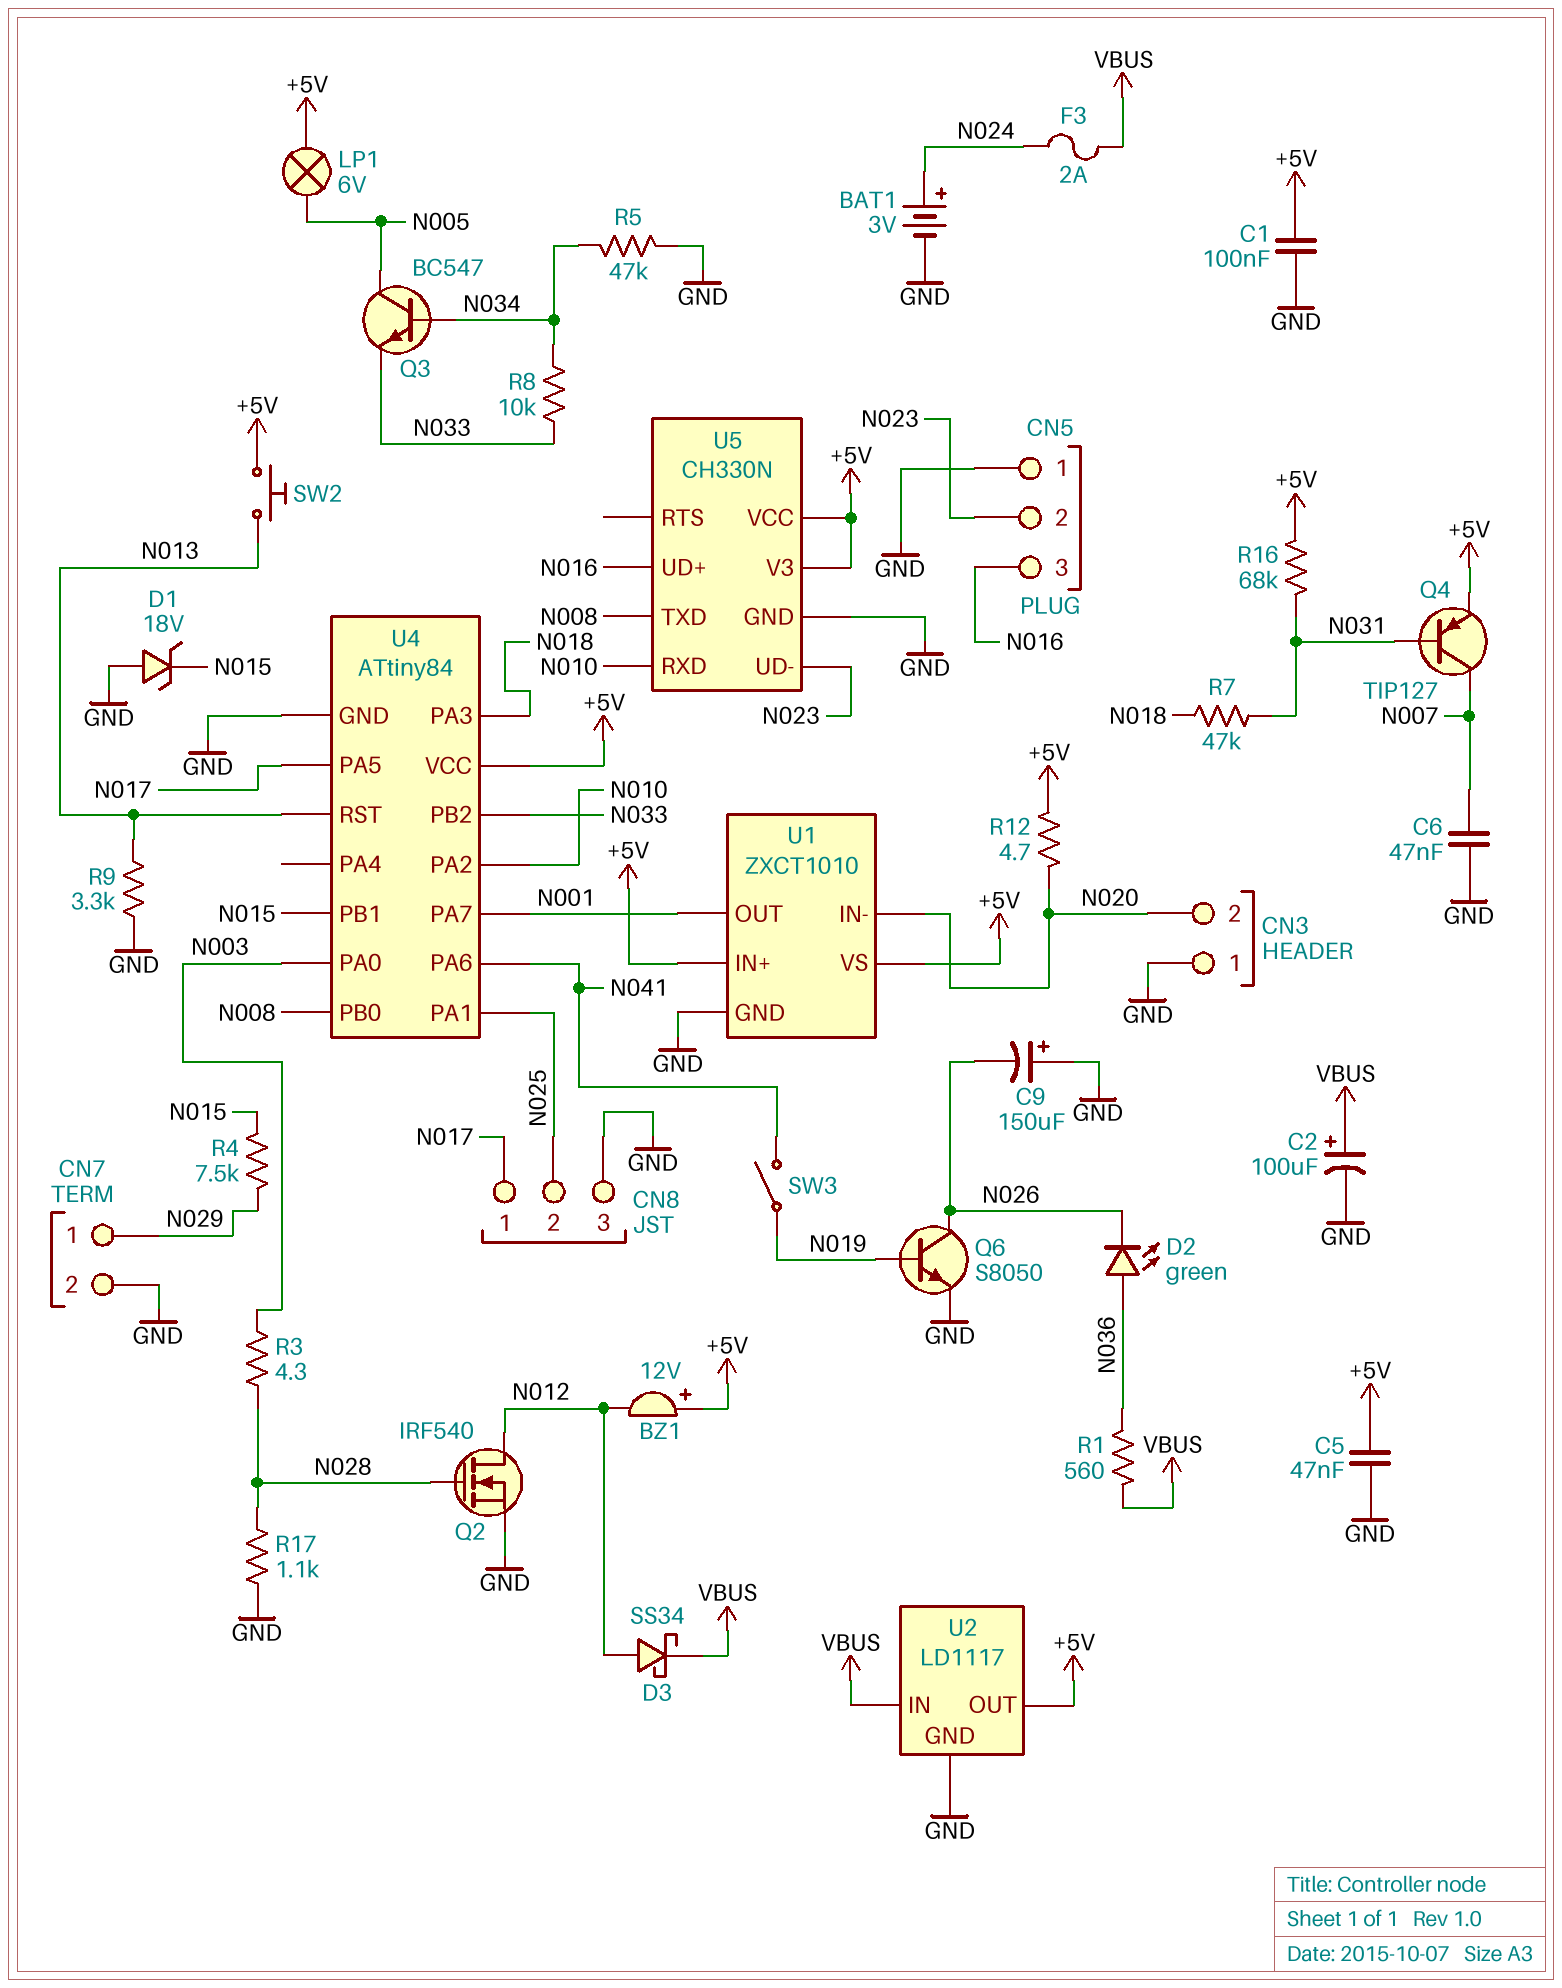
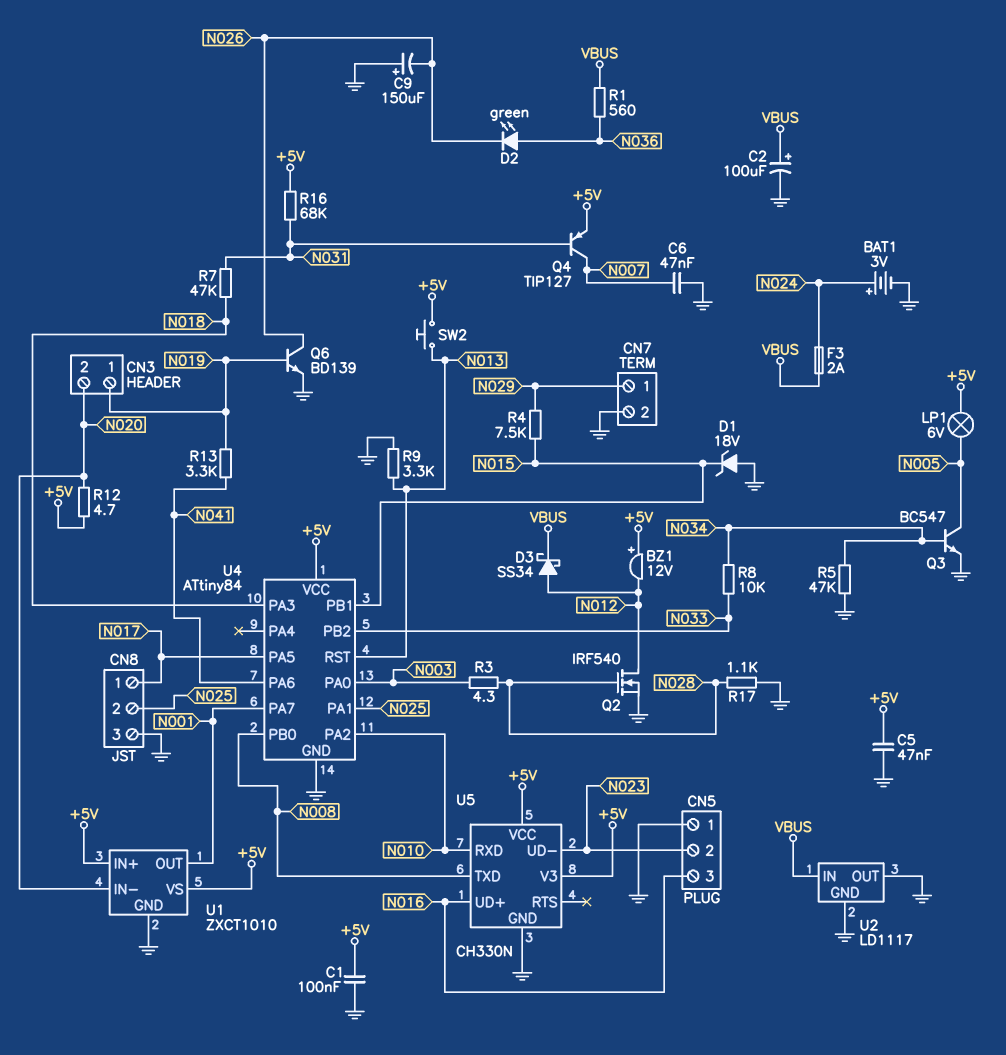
CN3 pin 1: GND -> N019
Q3: NPN BC547 (B N034, C N005, E N033) -> NPN BC547 (B N034, C N005, E GND)
Q6: NPN S8050 (B N019, C N026, E GND) -> NPN BD139 (B N019, C N026, E GND)
R13: none -> 3.3k (N019, N041)
SW3: switch (N019, N041) -> none
U2 pin OUT: +5V -> GND

